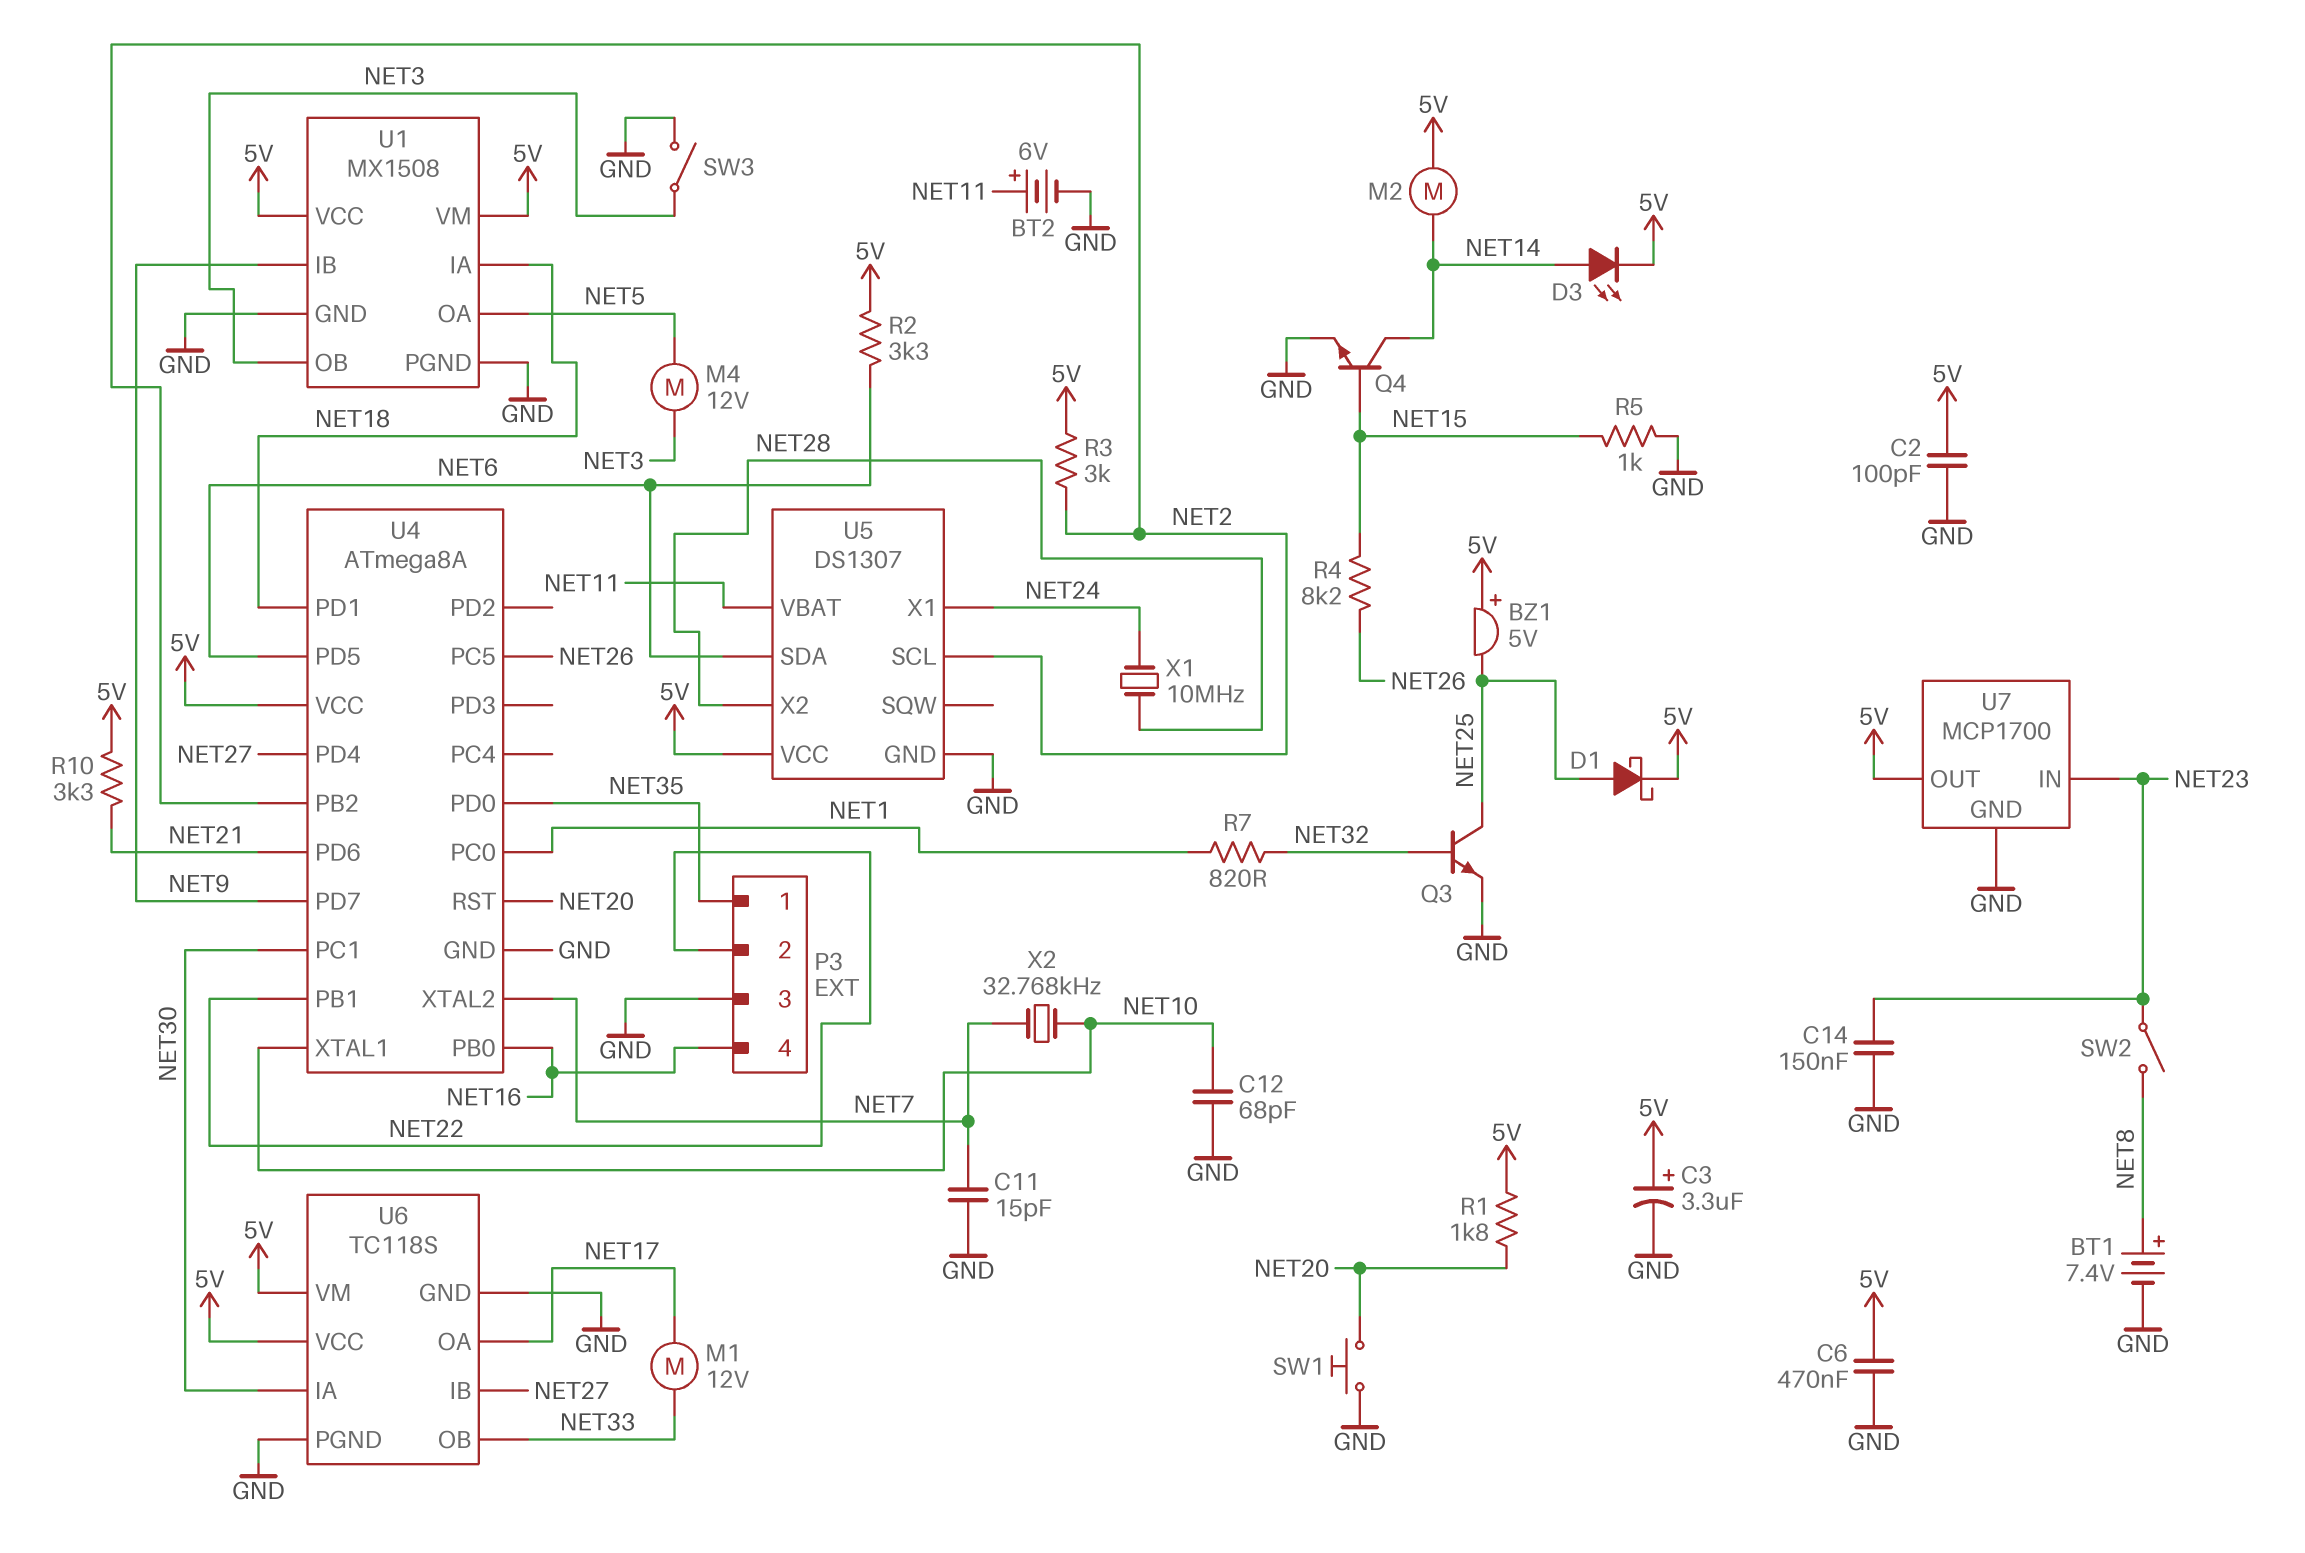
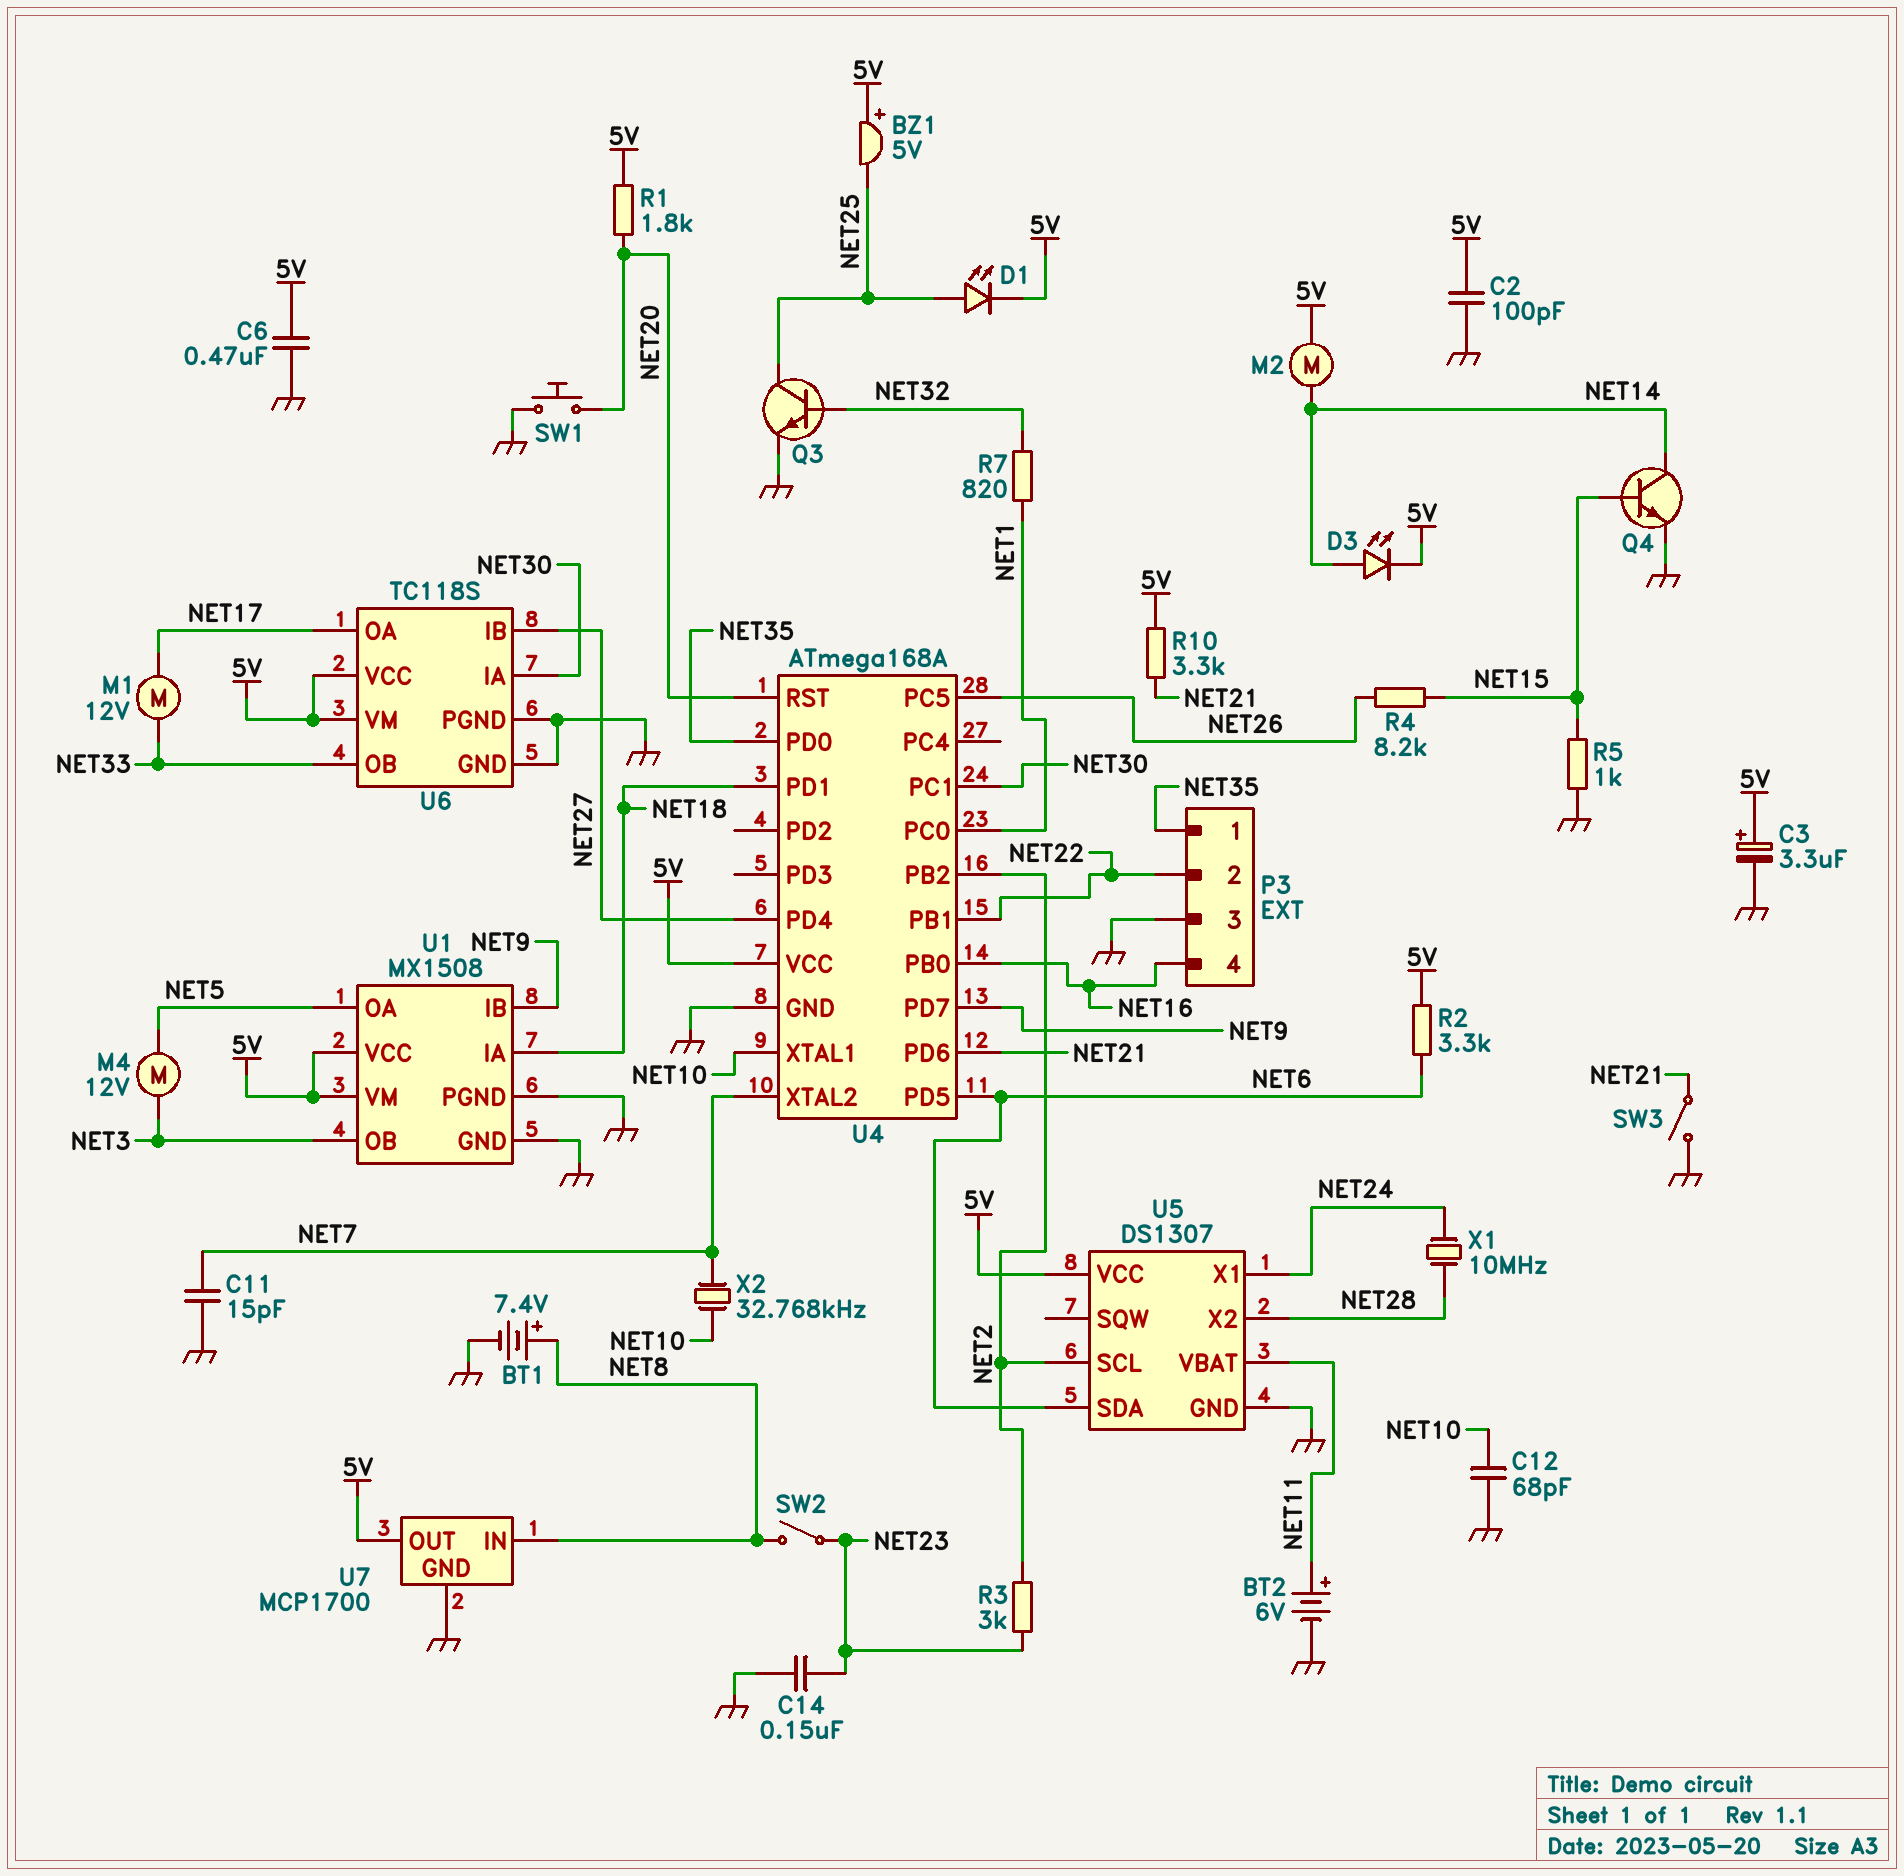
D1: schottky (A NET25, K 5V) -> LED (A NET25, K 5V)
R3: 3k (5V, NET2) -> 3k (NET2, NET23)
SW3: switch (GND, NET3) -> switch (GND, NET21)
U4: ATmega8A -> ATmega168A
U7 pin IN: NET23 -> NET8

